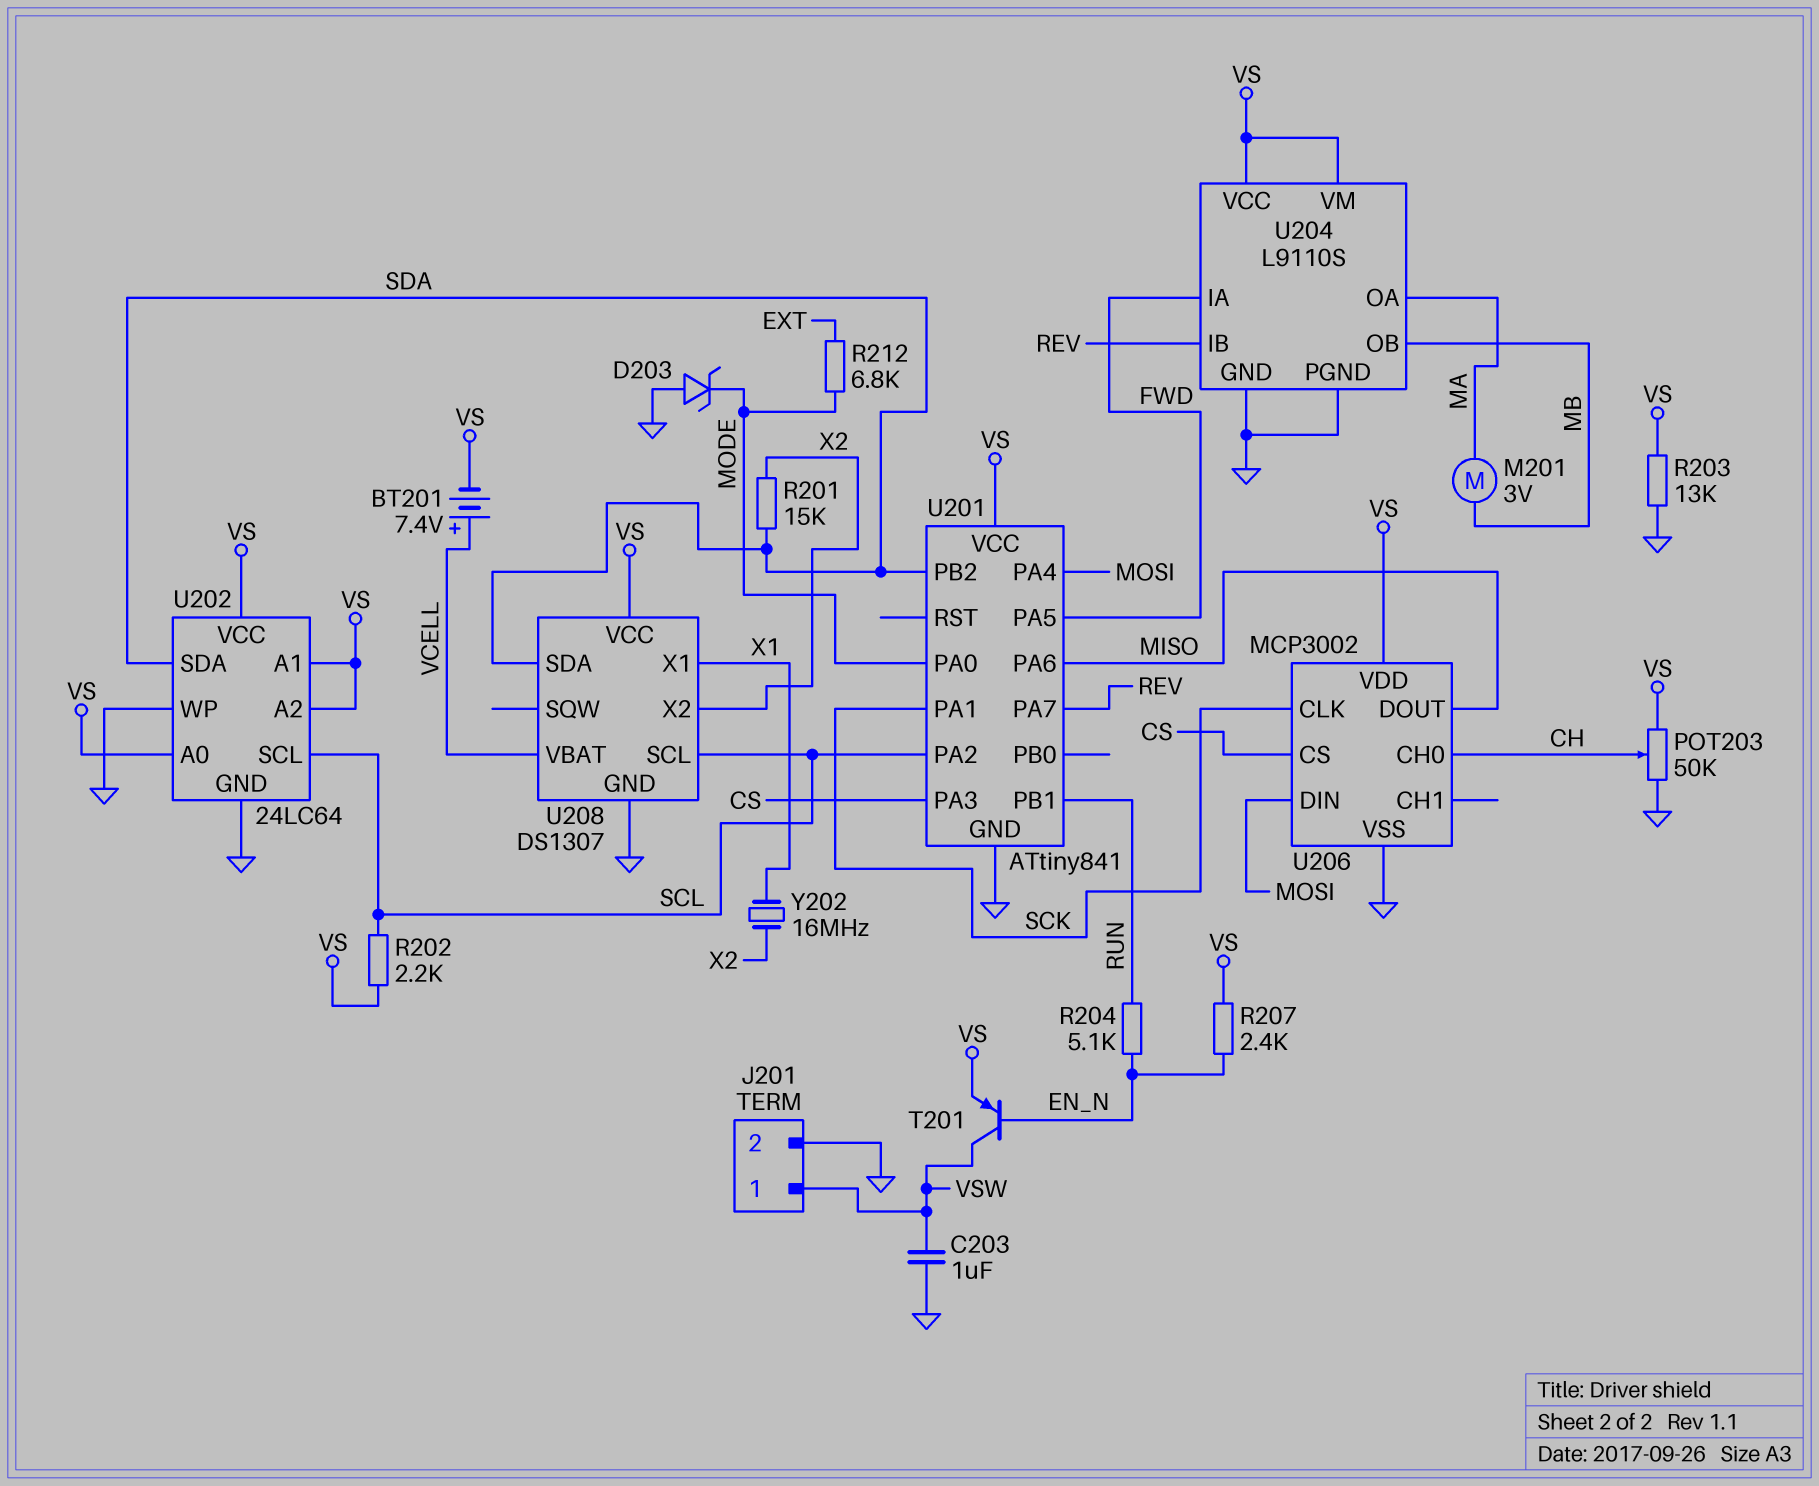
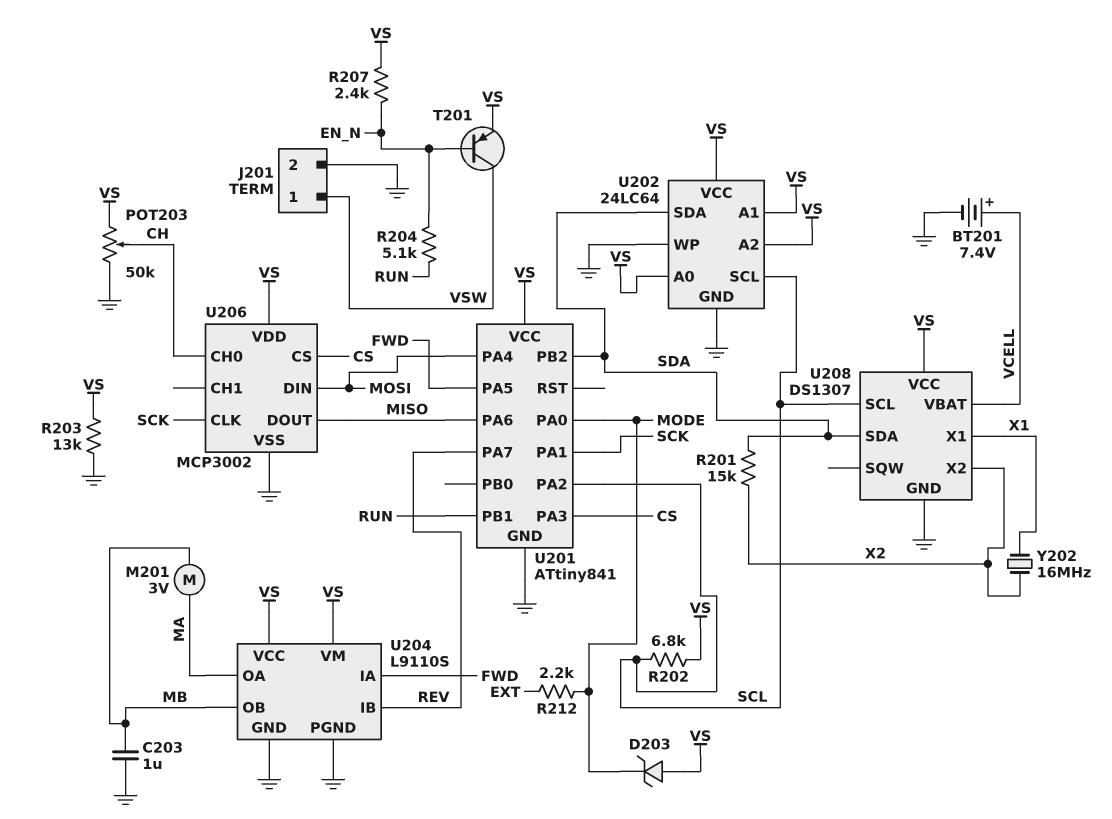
BT201: 7.4V (plus VCELL, minus VS) -> 7.4V (plus VCELL, minus GND)
C203: 1uF (GND, VSW) -> 1uF (GND, MB)
D203: zener (A GND, K MODE) -> zener (A VS, K MODE)
R202: 2.2k (SCL, VS) -> 6.8k (SCL, VS)
R212: 6.8k (EXT, MODE) -> 2.2k (EXT, MODE)

